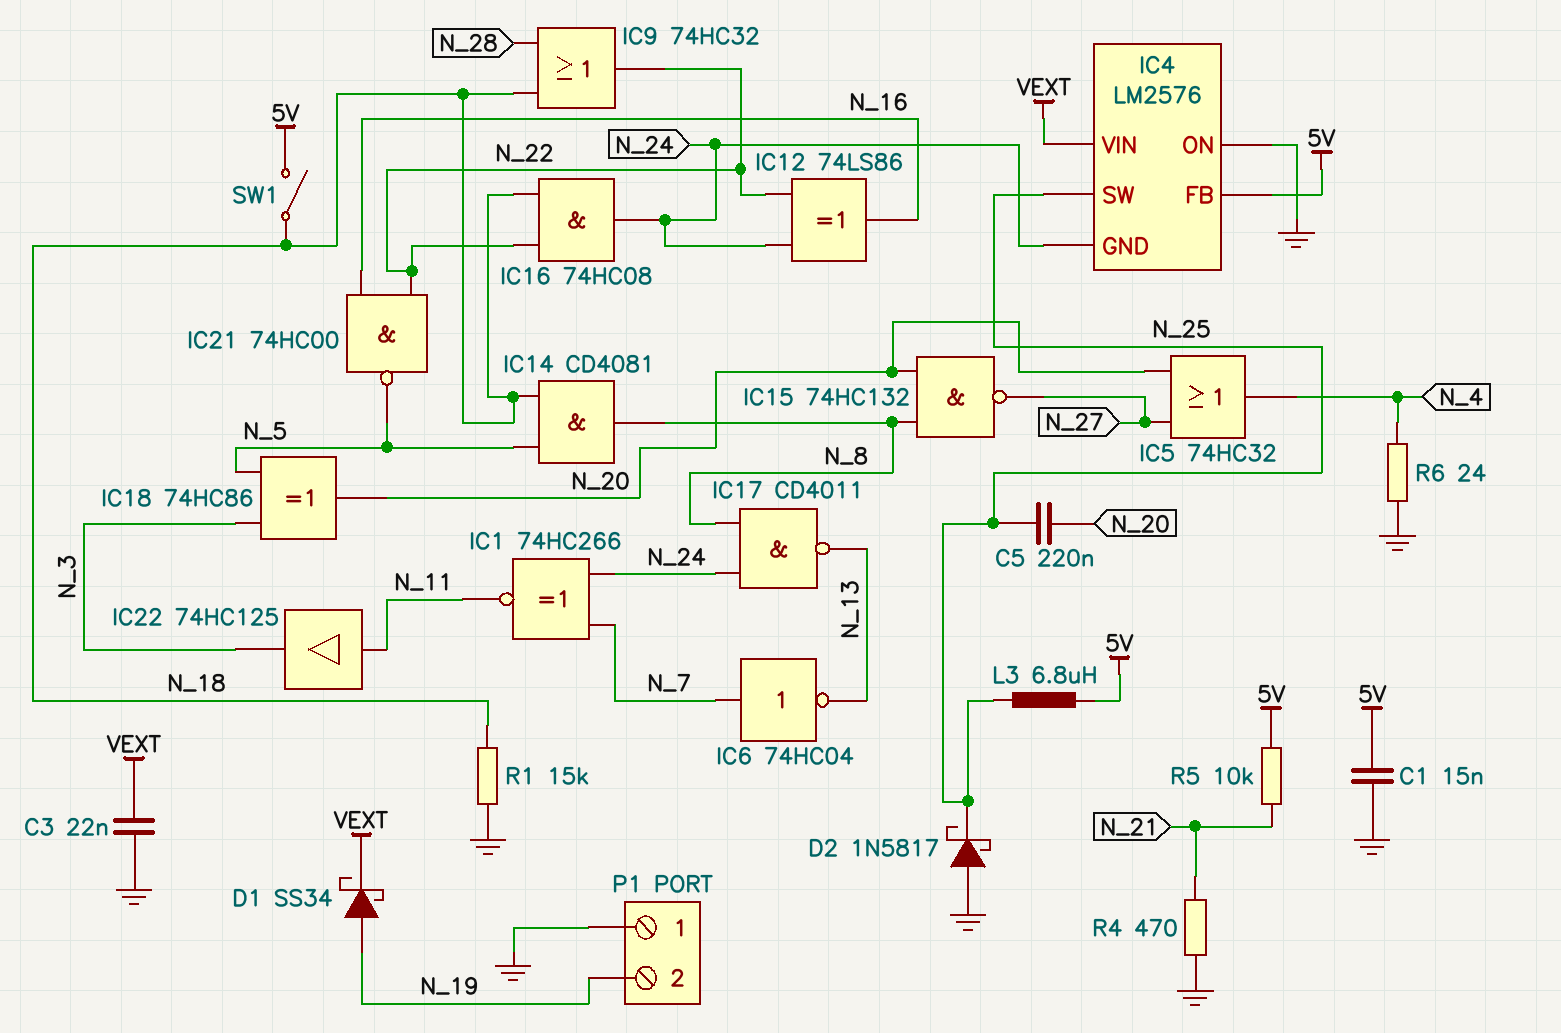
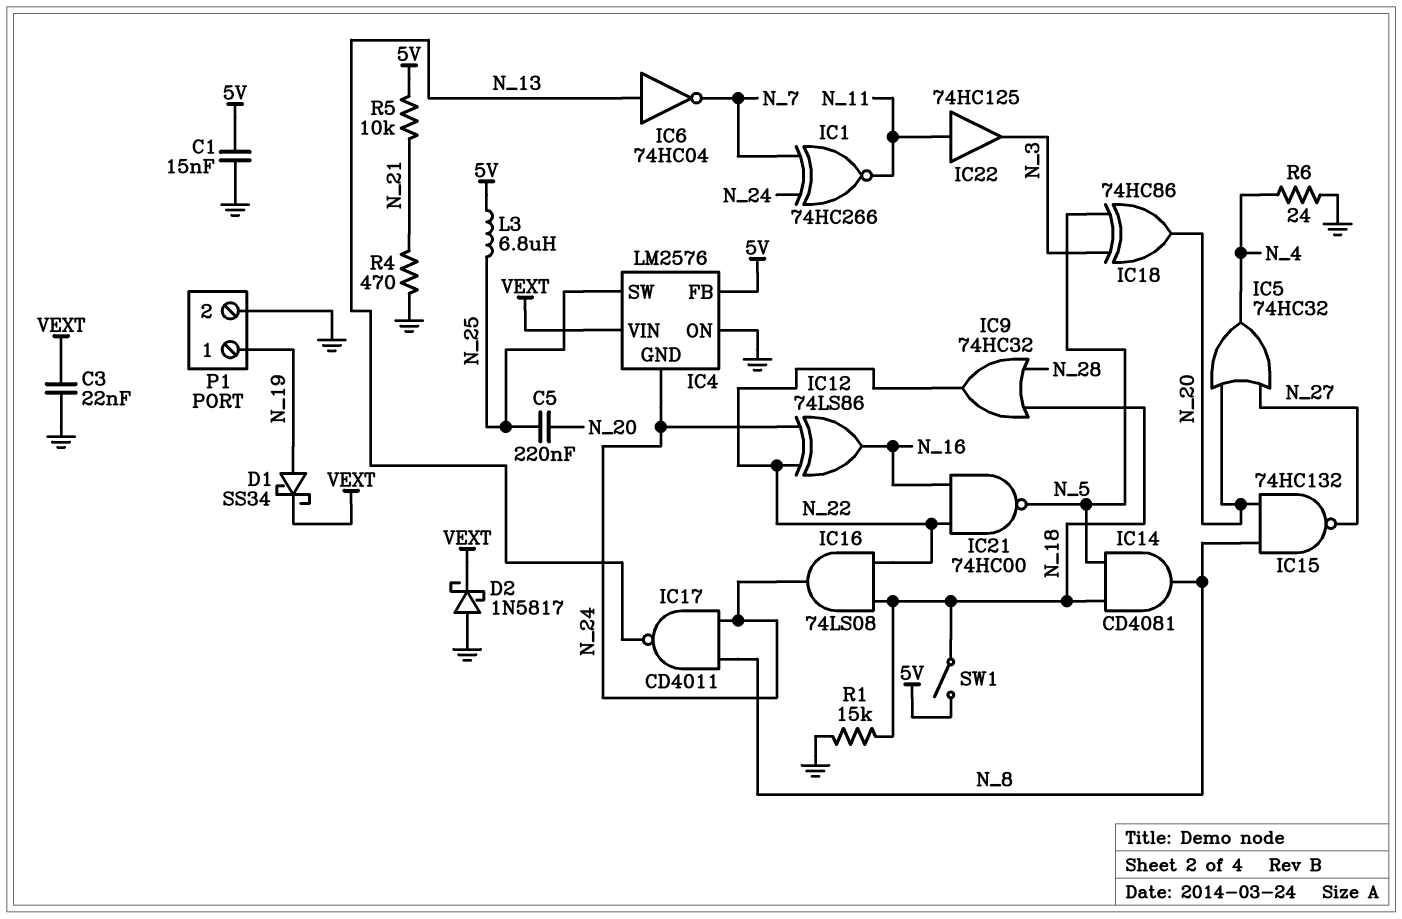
D2: schottky 1N5817 (A GND, K N_25) -> schottky 1N5817 (A GND, K VEXT)
IC6: NOT 74HC04 (in N_7, out N_13) -> NOT 74HC04 (in N_13, out N_7)
IC16: AND 74HC08 (in N_18, in N_22, out N_24) -> AND 74LS08 (in N_18, in N_22, out N_24)
P1 pin 1: GND -> N_19
P1 pin 2: N_19 -> GND

